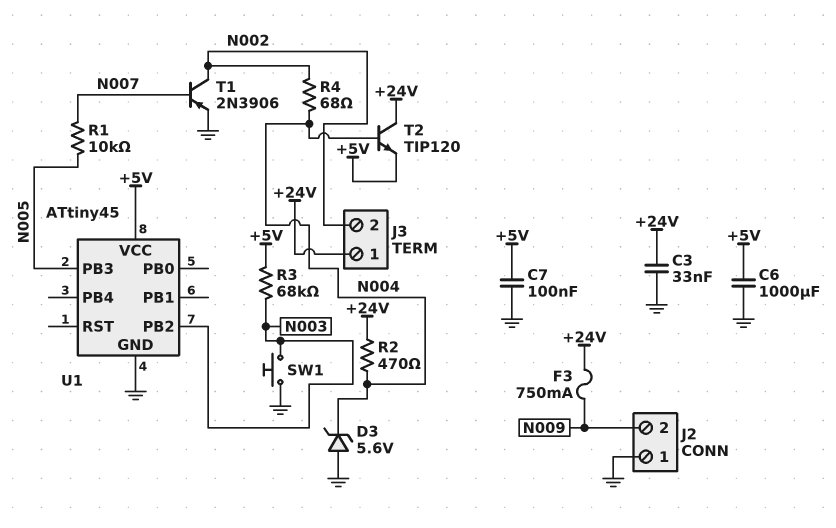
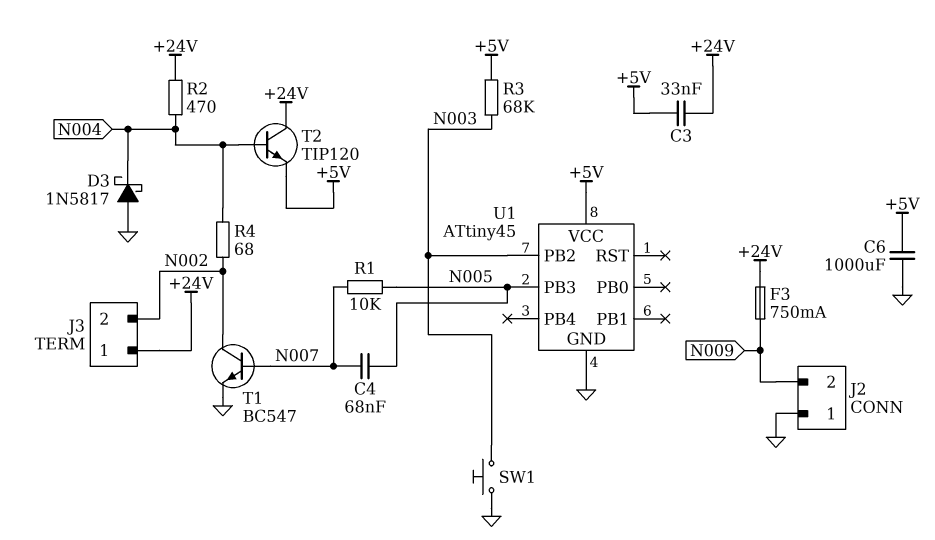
C3: 33nF (+24V, GND) -> 33nF (+5V, +24V)
C4: none -> 68nF (N005, N007)
C7: 100nF (+5V, GND) -> none
D3: zener 5.6V (A GND, K N004) -> schottky 1N5817 (A GND, K N004)
T1: PNP 2N3906 (B N007, C N002, E GND) -> NPN BC547 (B N007, C N002, E GND)

